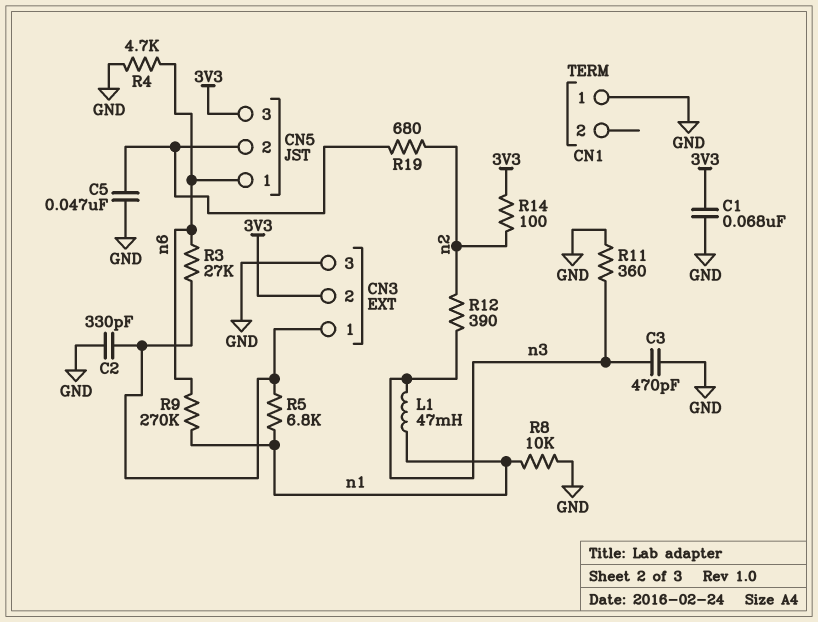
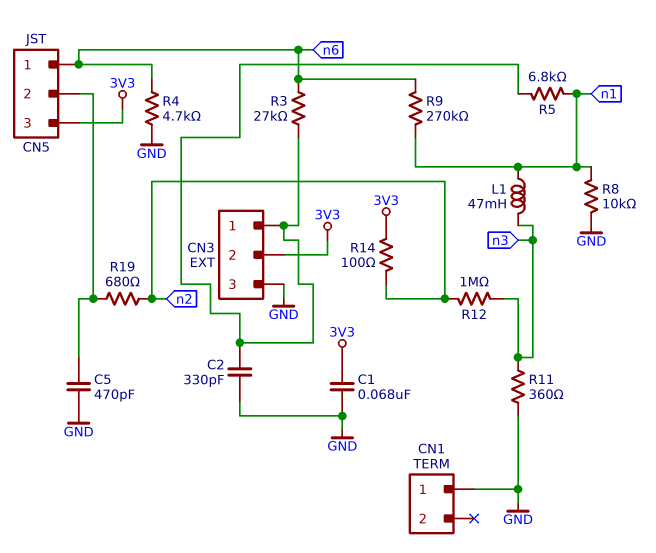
C3: 470pF (GND, n3) -> none
C5: 47nF (CN5/2, GND) -> 470pF (CN5/2, GND)
R12: 390 (n2, n3) -> 1M (n2, n3)

